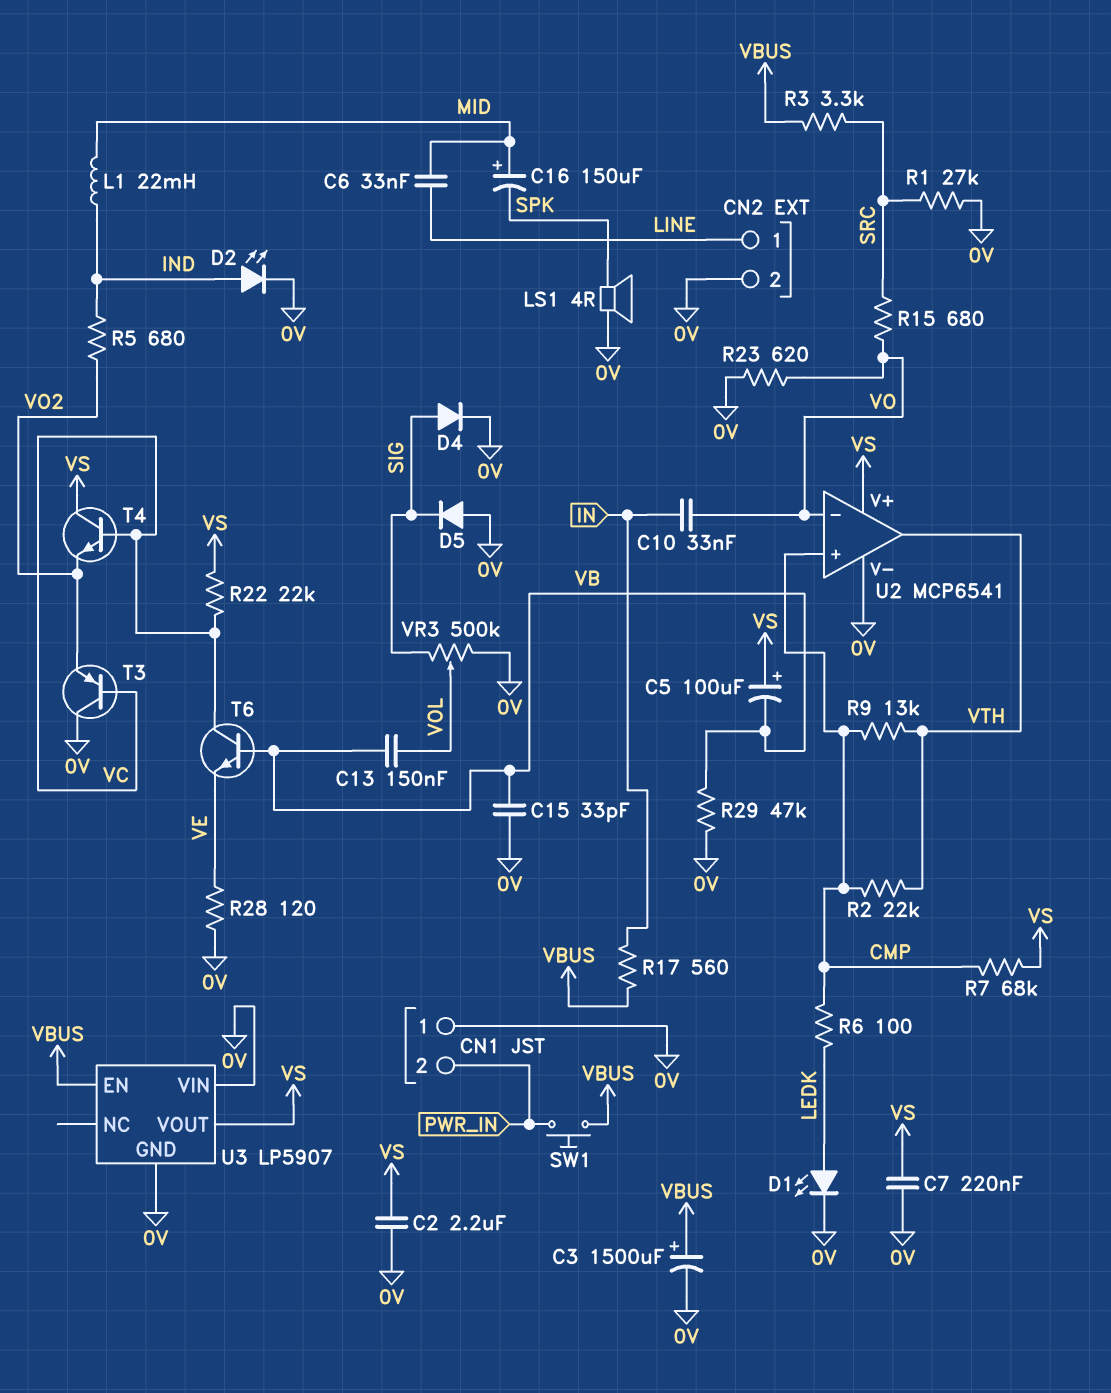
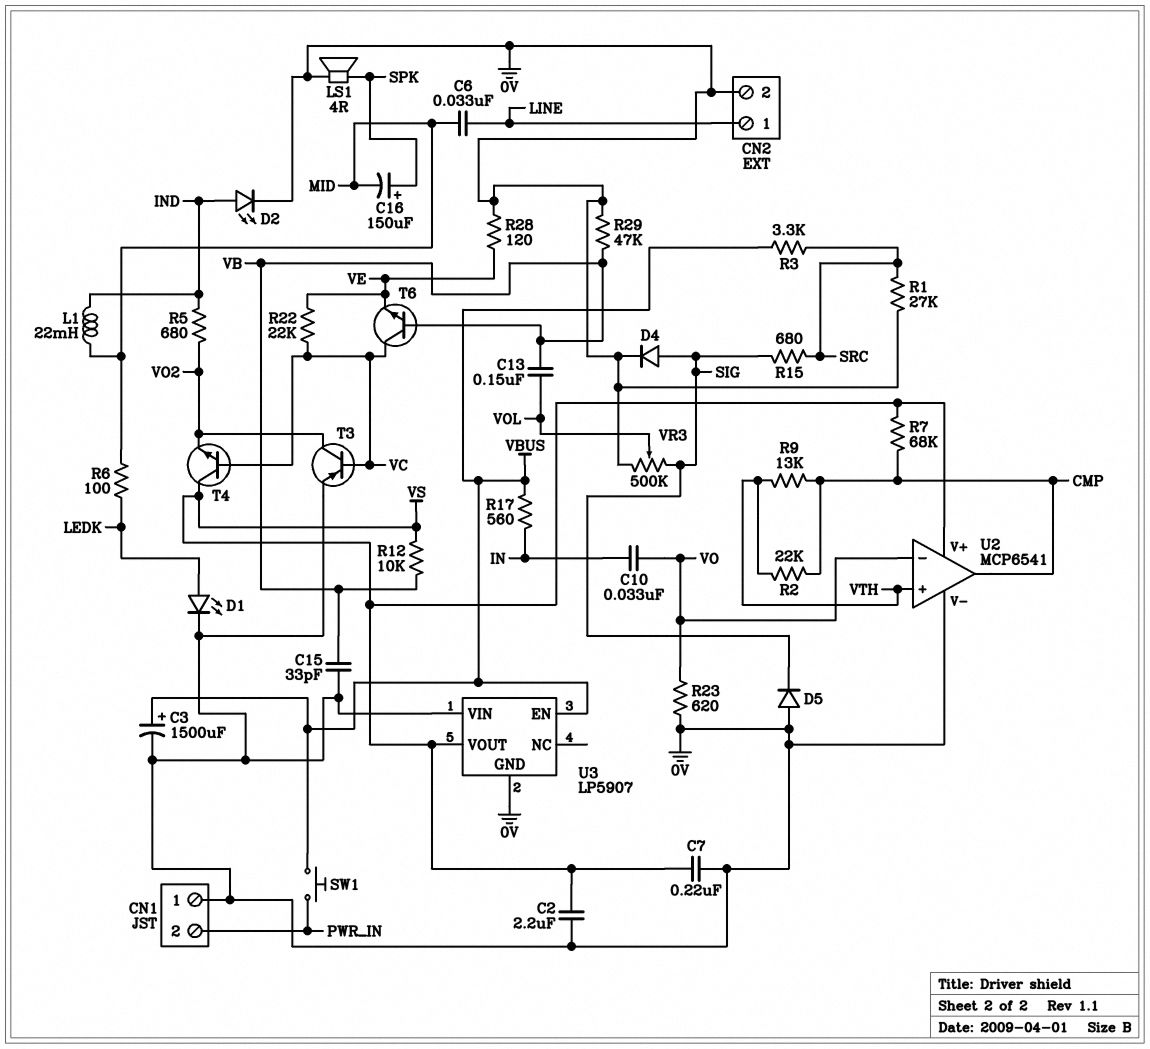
C5: 100uF (plus VS, minus VB) -> none
C16: 150uF (plus MID, minus SPK) -> 150uF (plus SPK, minus MID)
R6: 100 (CMP, LEDK) -> 100 (LEDK, MID)
R12: none -> 10k (VB, VS)
R15: 680 (SRC, VO) -> 680 (SIG, SRC)
R22: 22k (VC, VS) -> 22k (VC, VE)
T3: PNP (B VC, C 0V, E VO2) -> PNP (B VC, C VO2, E 0V)
U2 pin in+: CMP -> VTH
U2 pin out: VTH -> CMP

